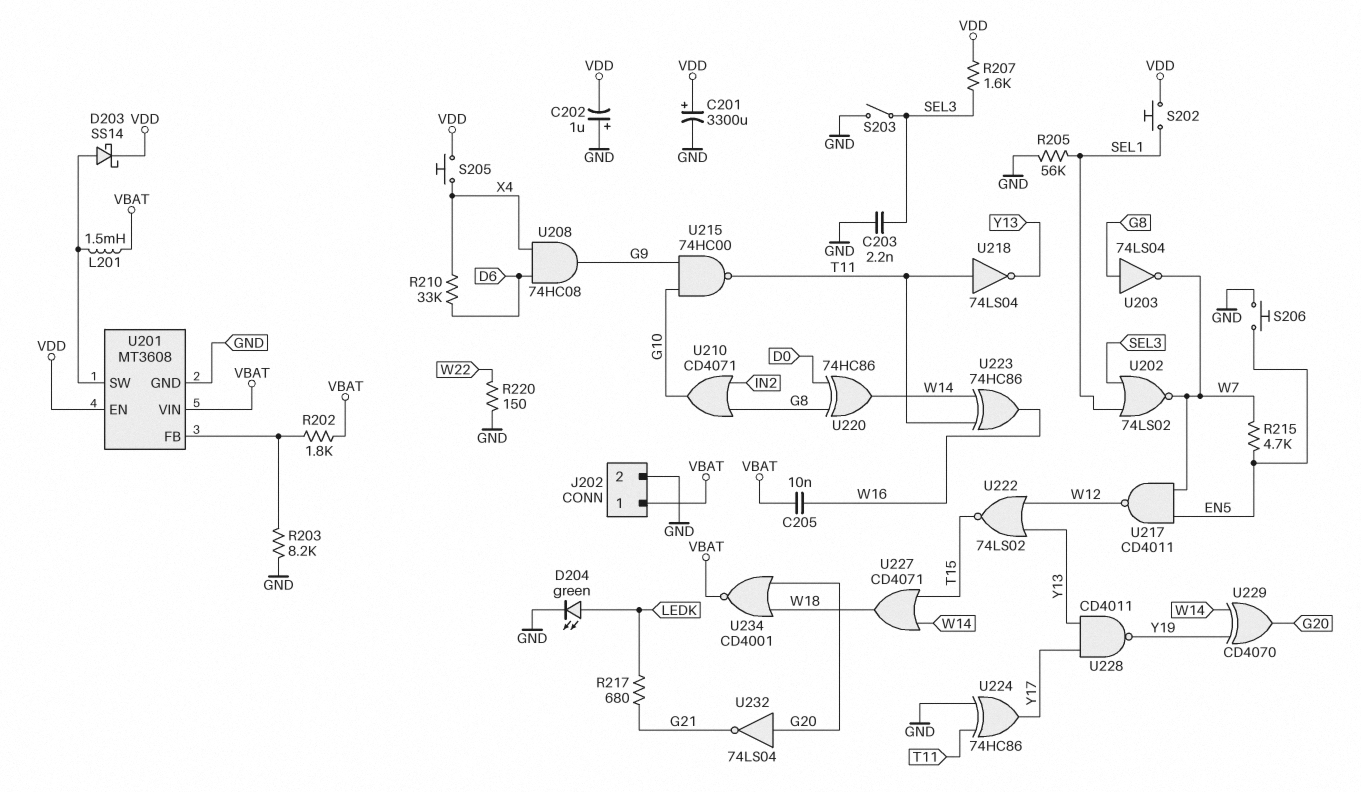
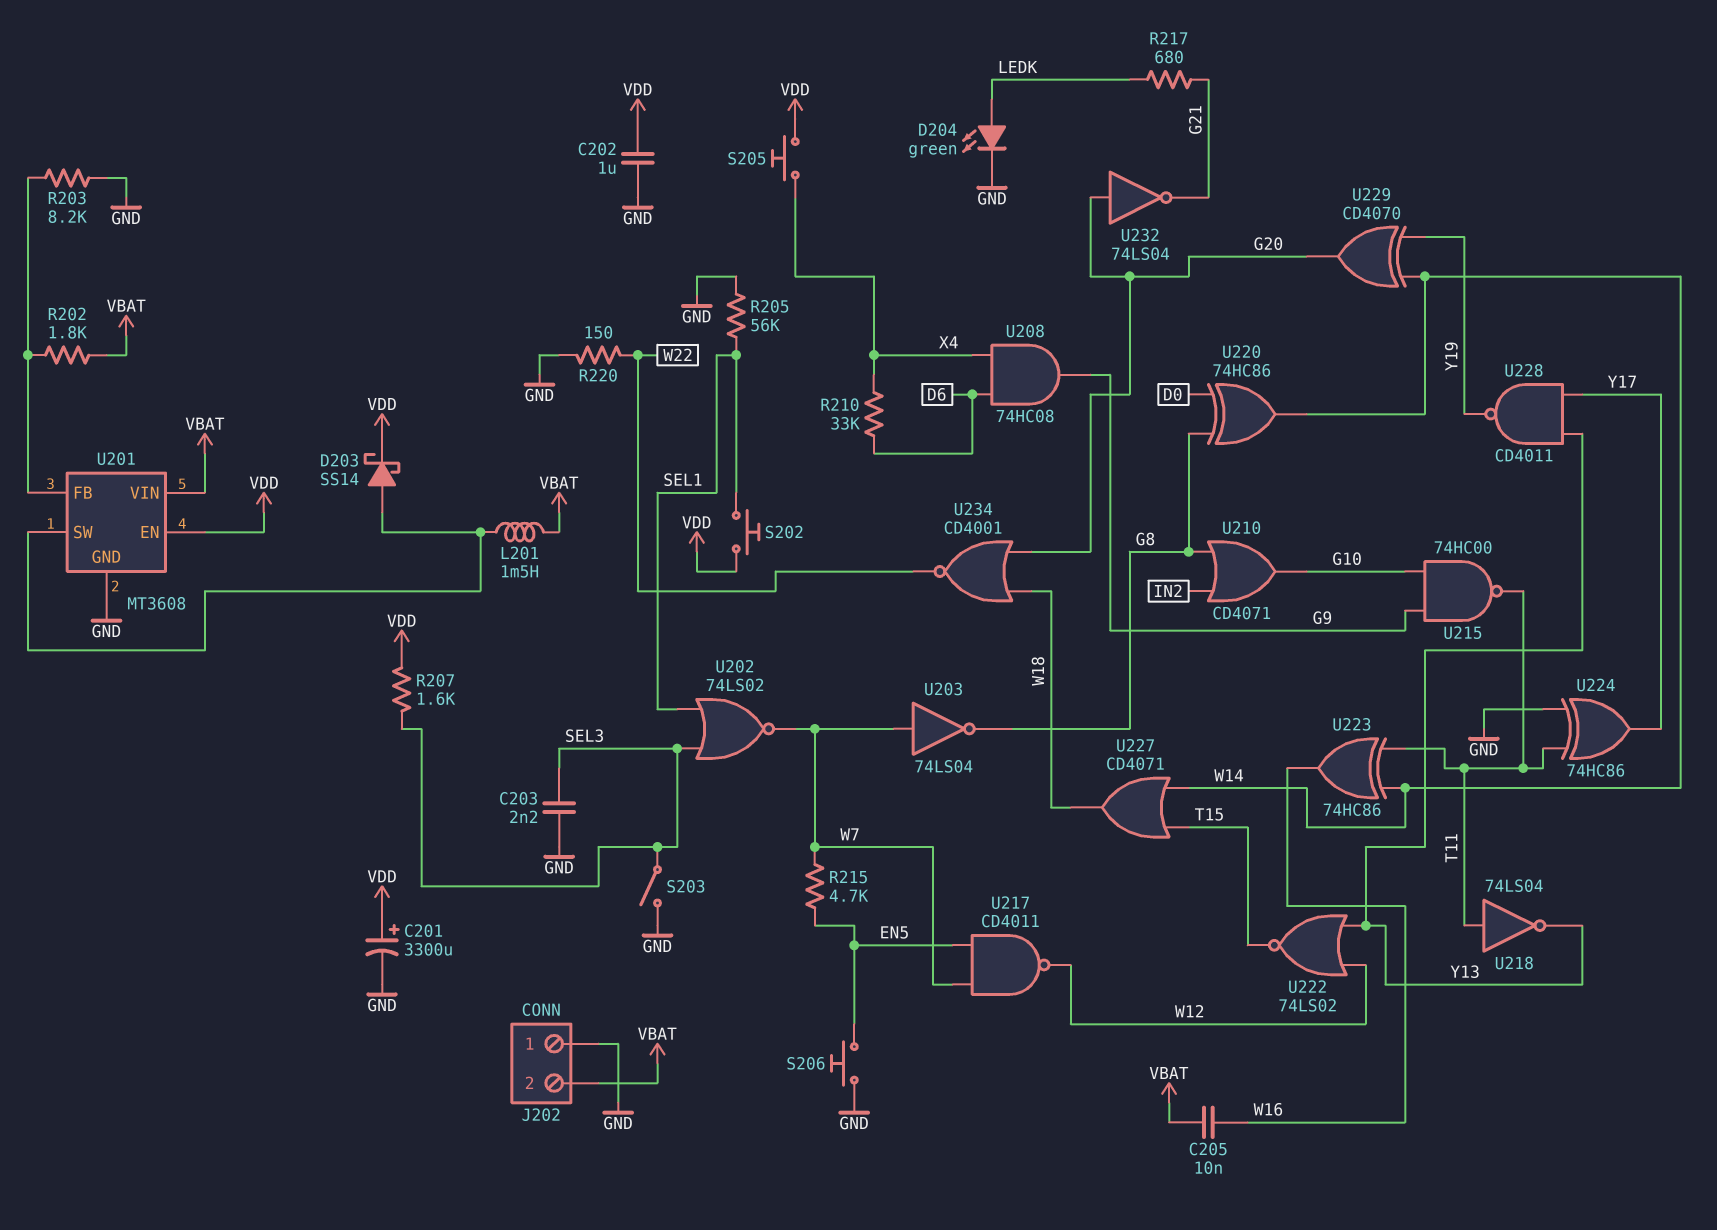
C202: 1uF (plus GND, minus VDD) -> 1uF (GND, VDD)
J202 pin 1: VBAT -> GND
J202 pin 2: GND -> VBAT
U203: NOT 74LS04 (in G8, out W7) -> NOT 74LS04 (in W7, out G8)
U234: NOR CD4001 (in G20, in W18, out VBAT) -> NOR CD4001 (in G20, in W18, out W22)

